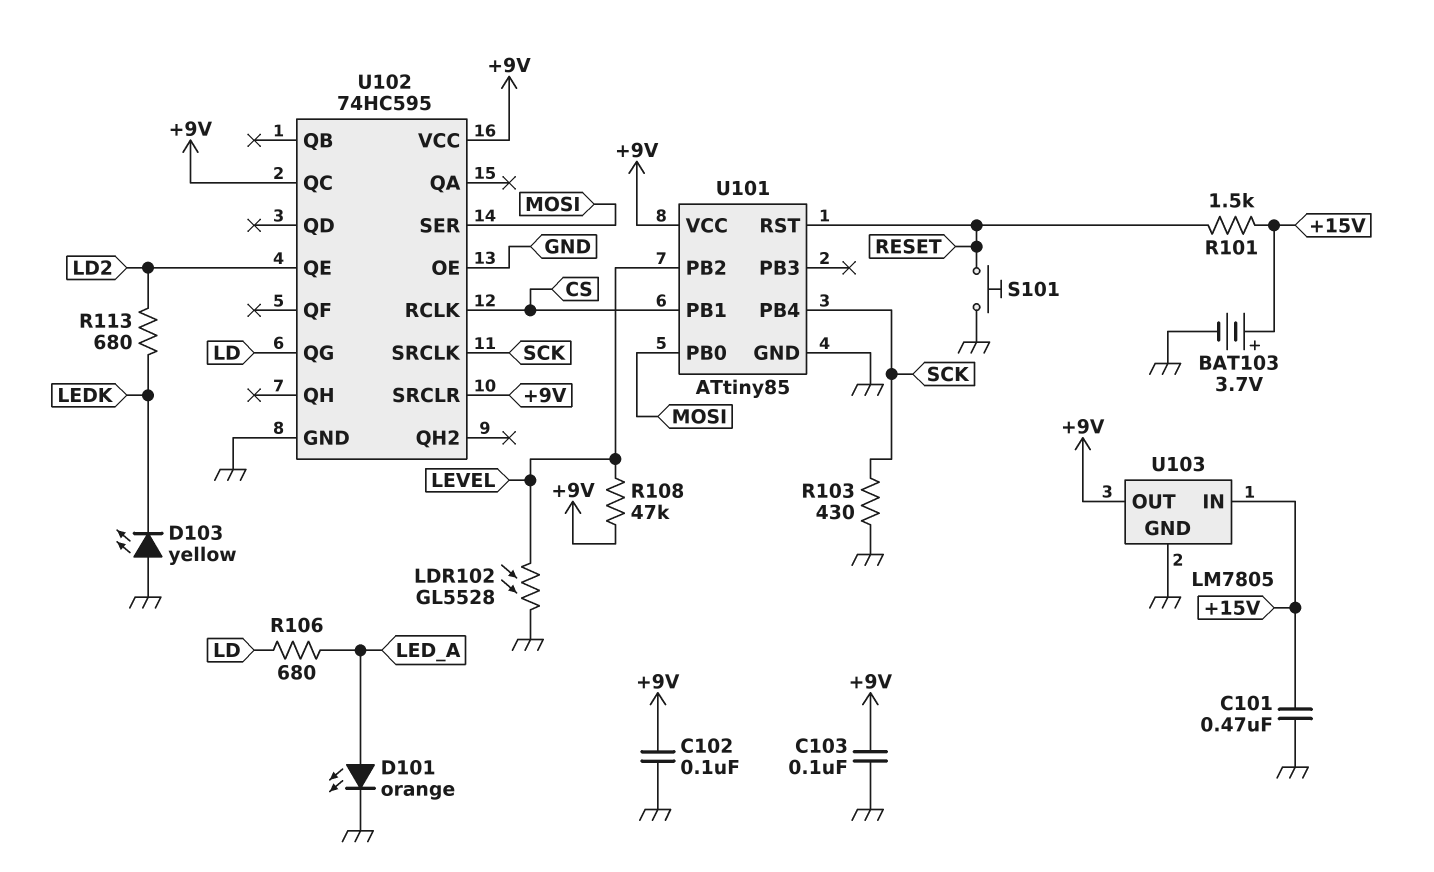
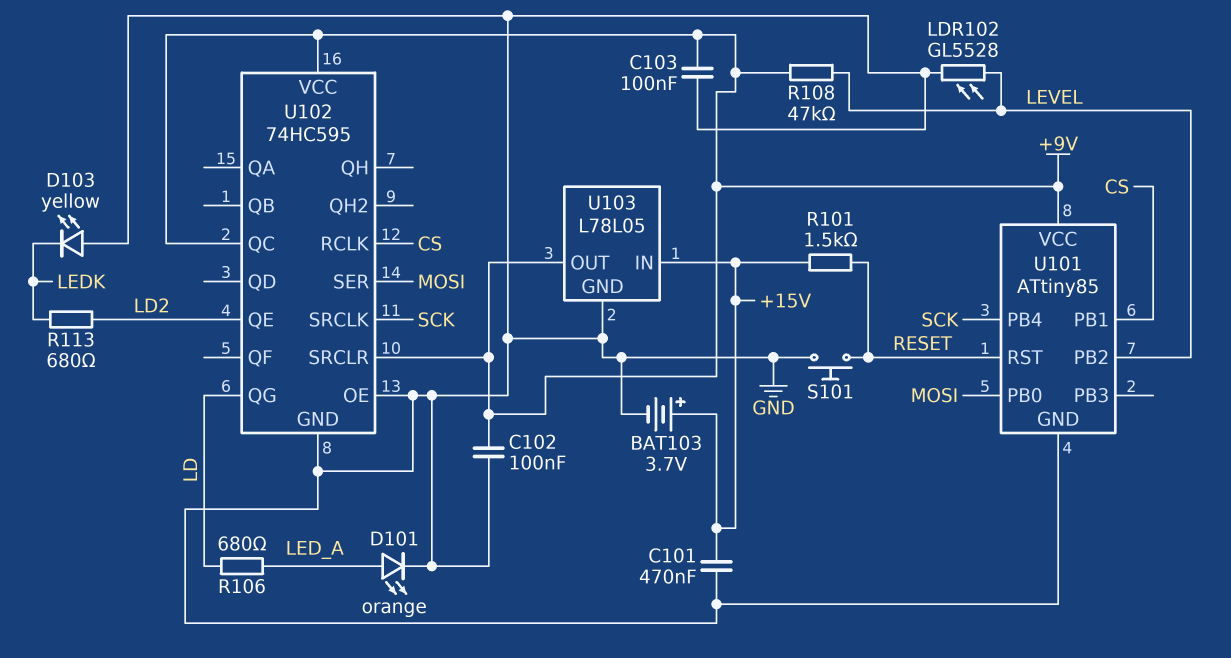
R103: 430 (GND, SCK) -> none
U103: LM7805 -> L78L05

